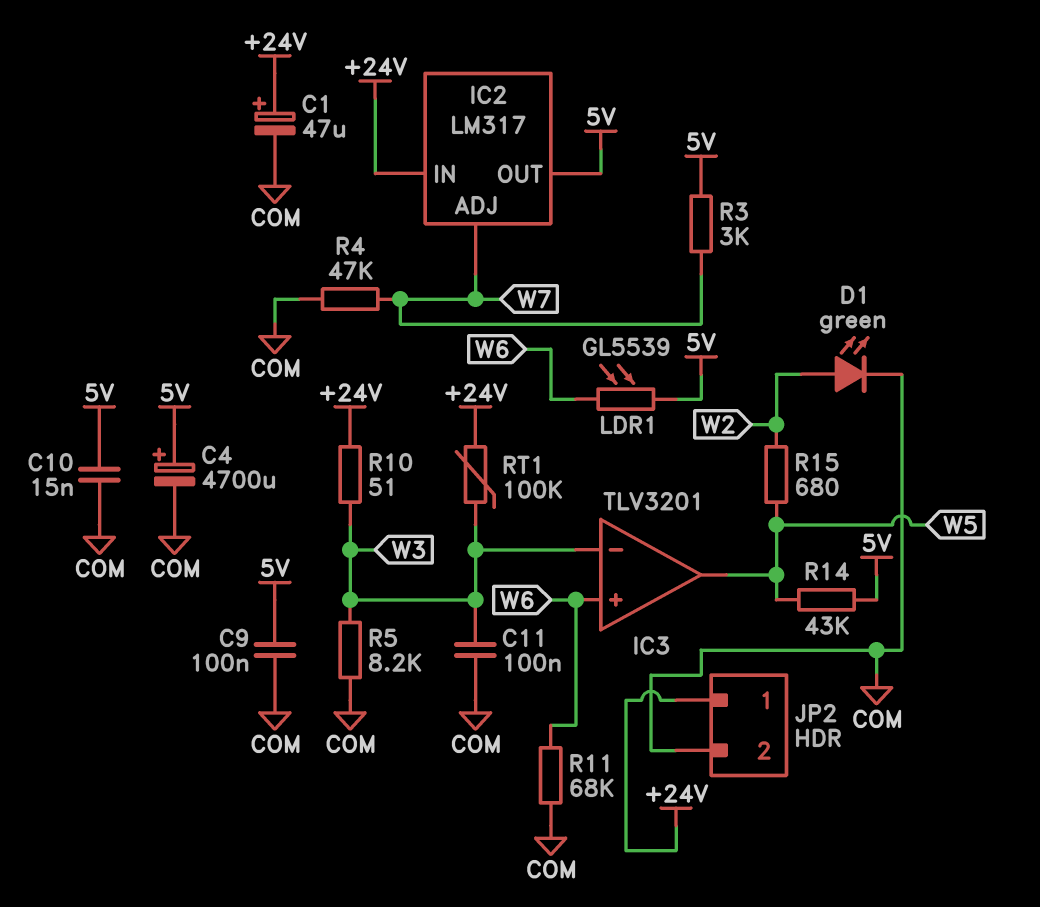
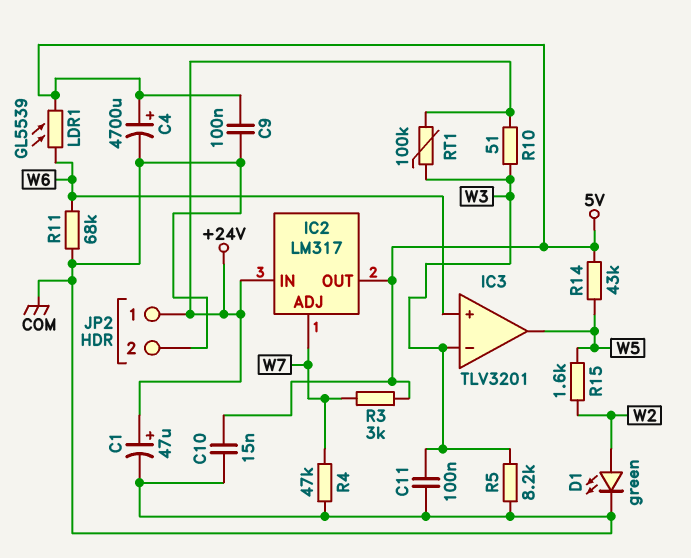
R15: 680 (W2, W5) -> 1.6k (W2, W5)

